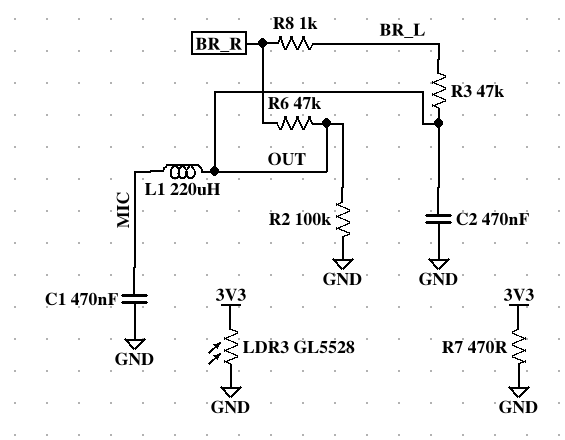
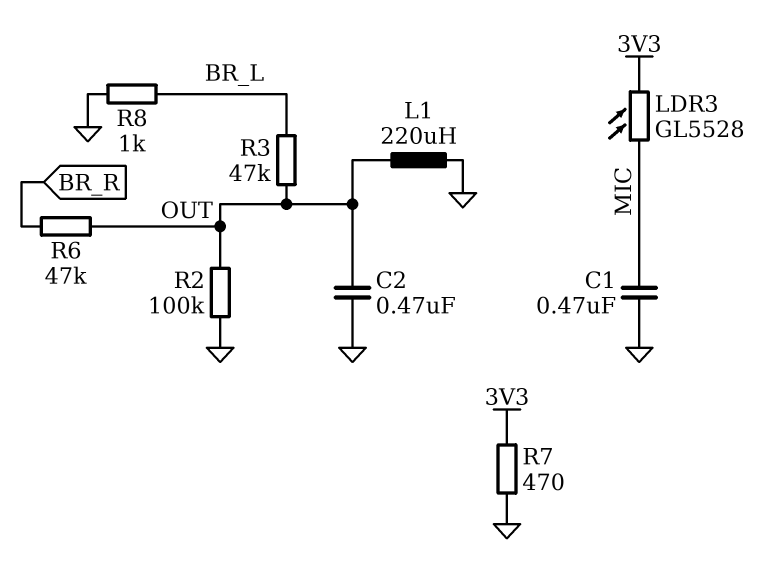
L1: 220uH (MIC, OUT) -> 220uH (GND, OUT)
LDR3: GL5528 (3V3, GND) -> GL5528 (3V3, MIC)
R8: 1k (BR_L, BR_R) -> 1k (BR_L, GND)

